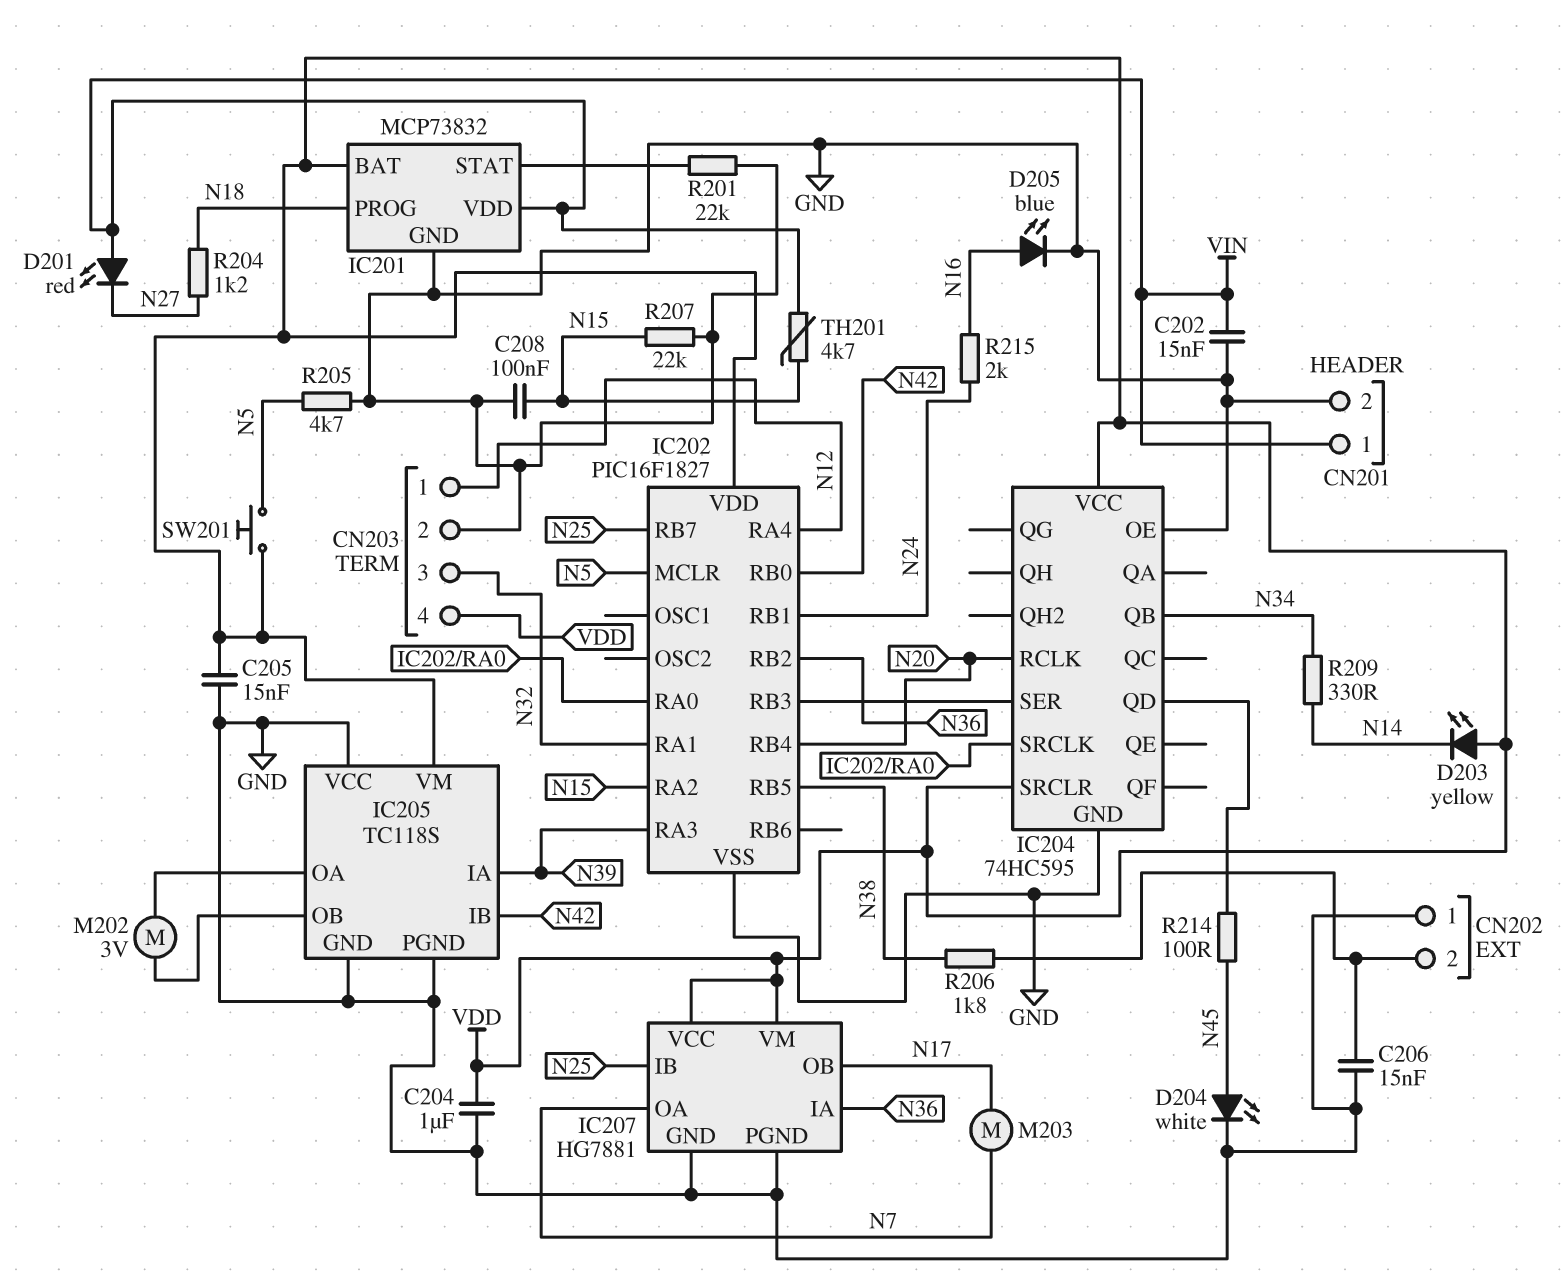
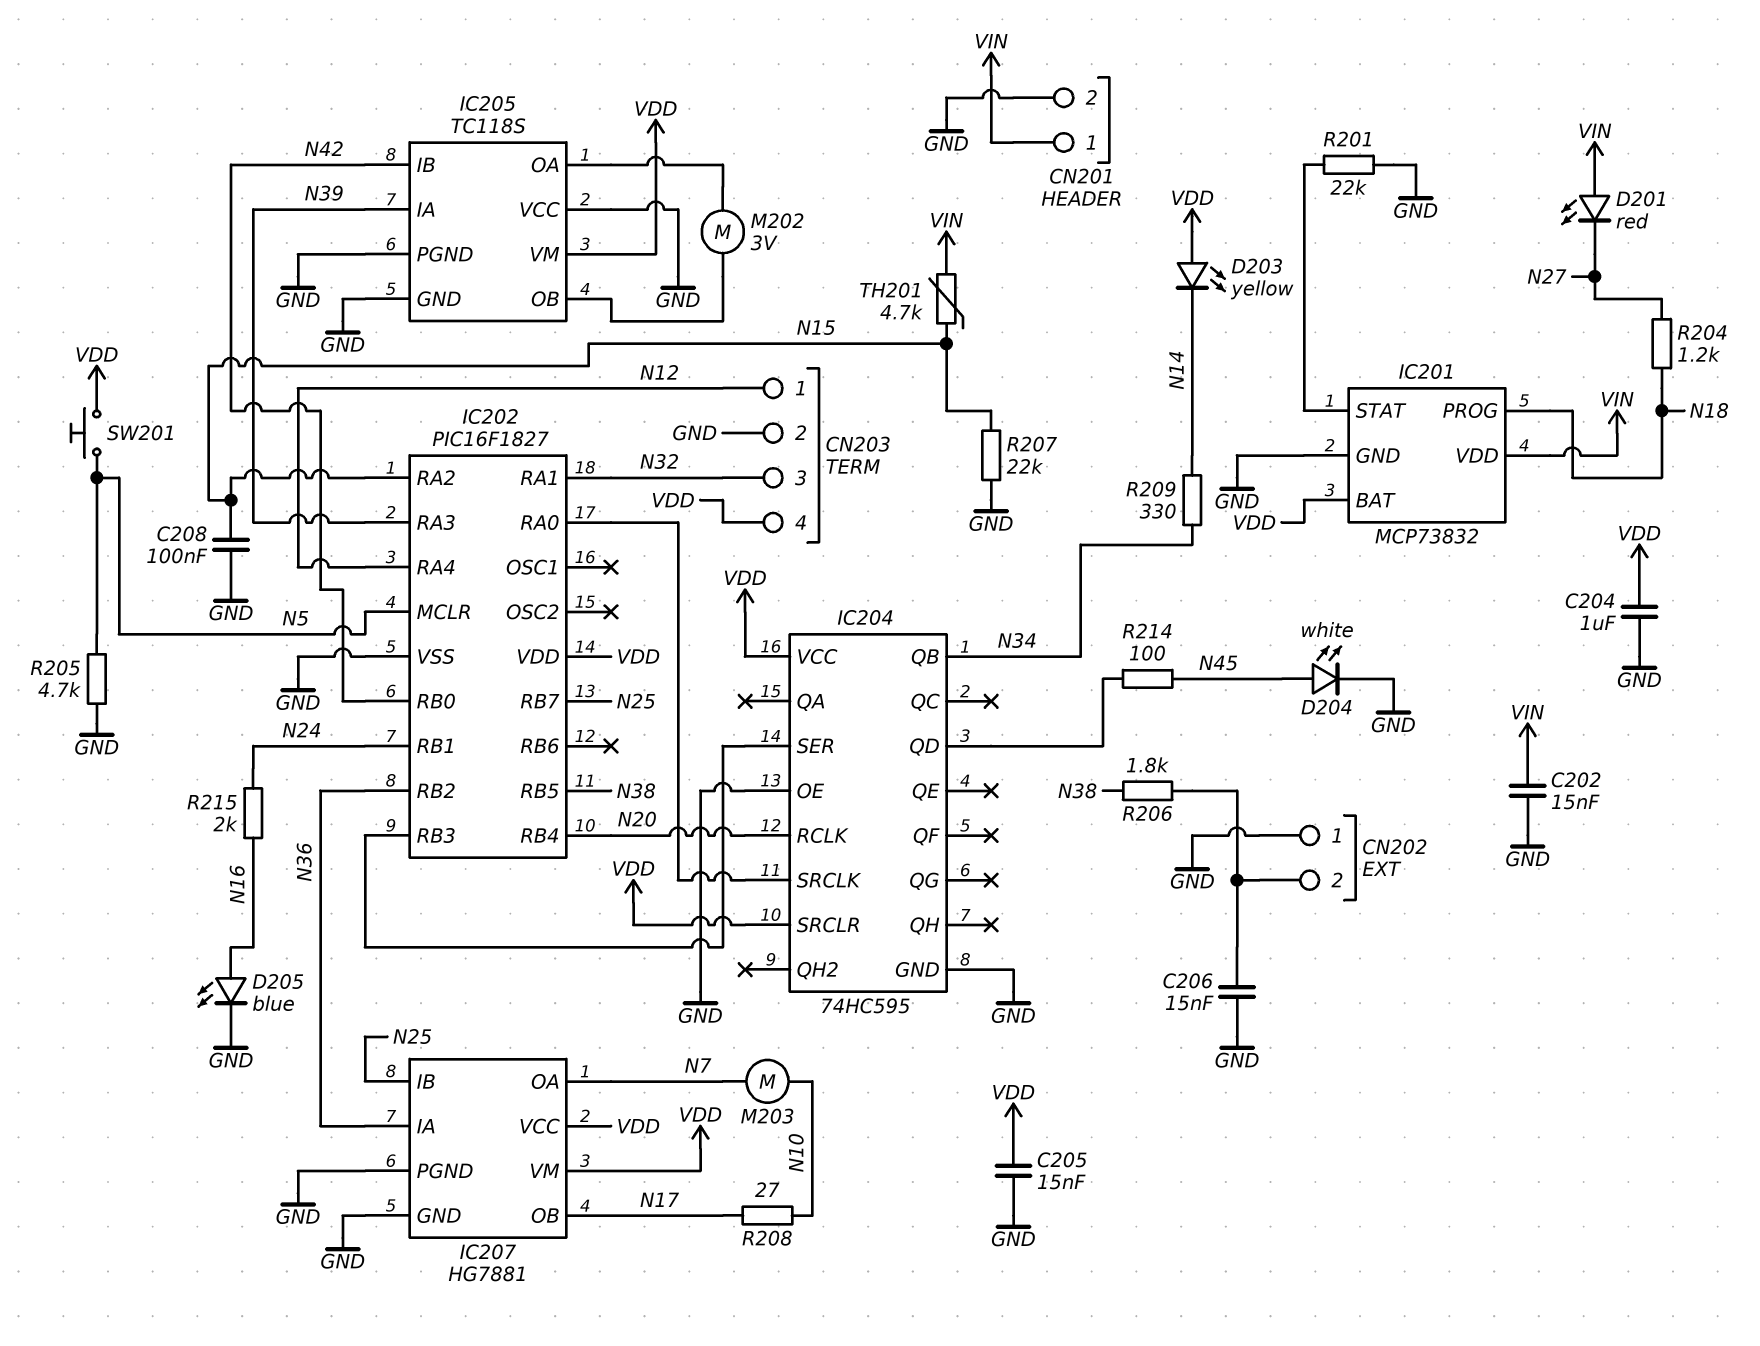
M203: motor (N7, N17) -> motor (N7, N10)
R208: none -> 27 (N10, N17)

